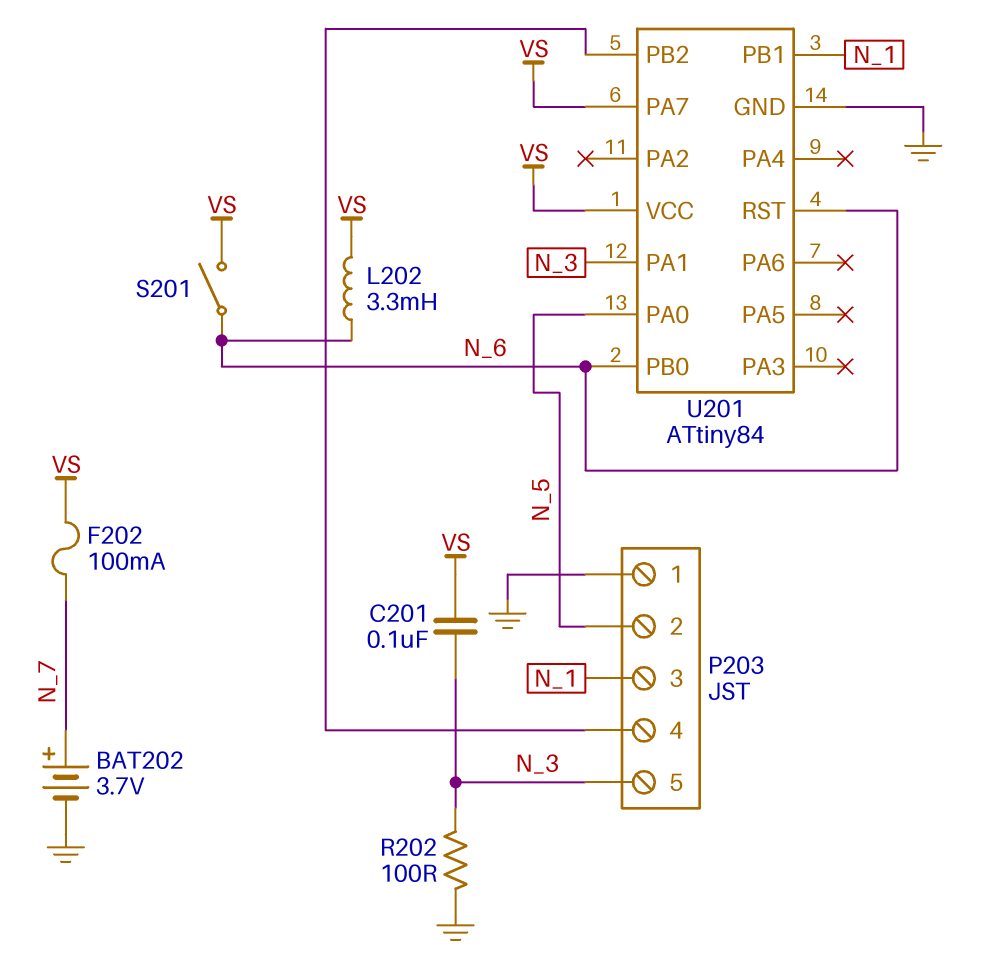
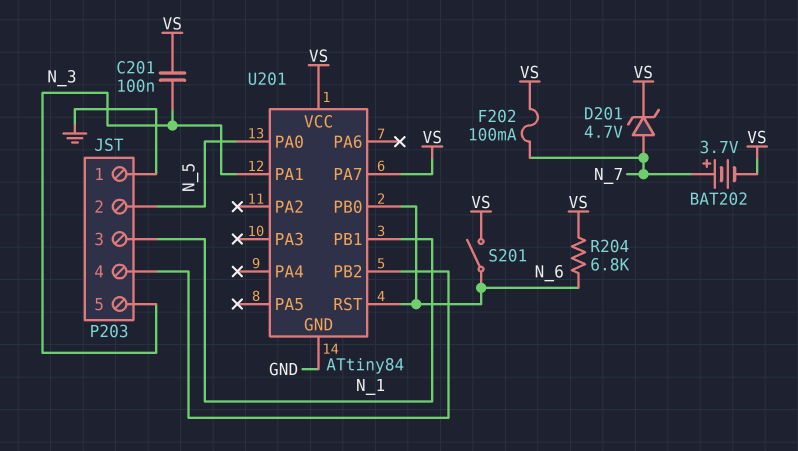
BAT202: 3.7V (plus N_7, minus GND) -> 3.7V (plus N_7, minus VS)
D201: none -> zener 4.7V (A N_7, K VS)
L202: 3.3mH (N_6, VS) -> none
R202: 100 (GND, N_3) -> none
R204: none -> 6.8k (N_6, VS)

